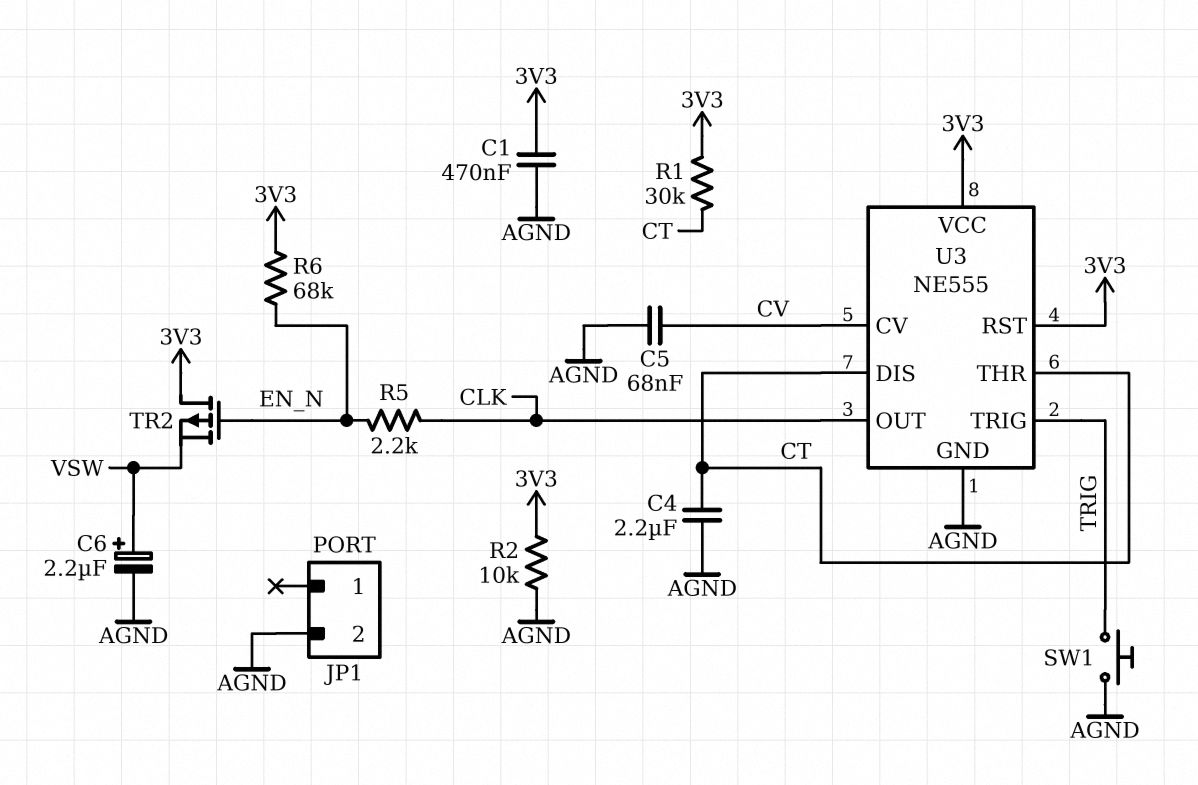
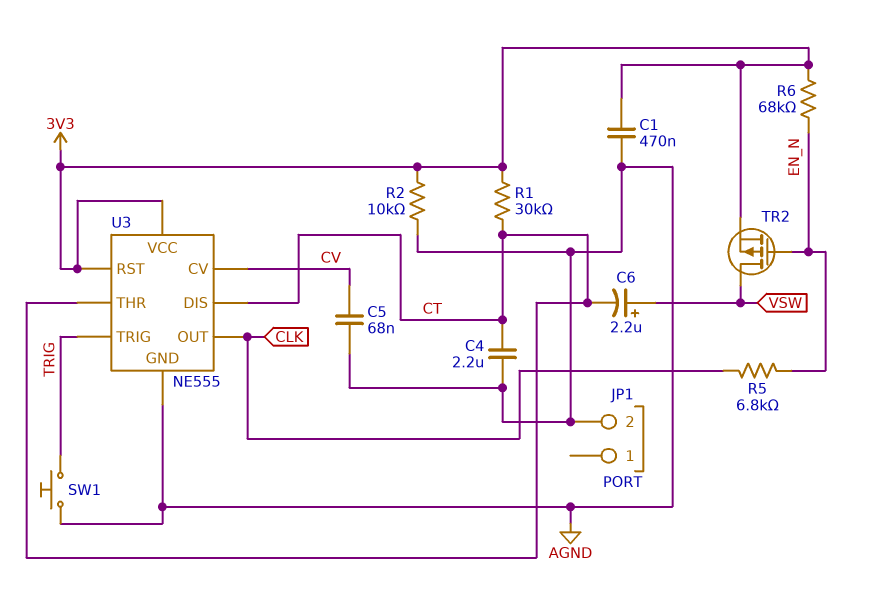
C6: 2.2uF (plus VSW, minus AGND) -> 2.2uF (plus VSW, minus CT)
R5: 2.2k (CLK, EN_N) -> 6.8k (CLK, EN_N)
TR2: PMOS (G EN_N, D 3V3, S VSW) -> PMOS (G EN_N, D VSW, S 3V3)

